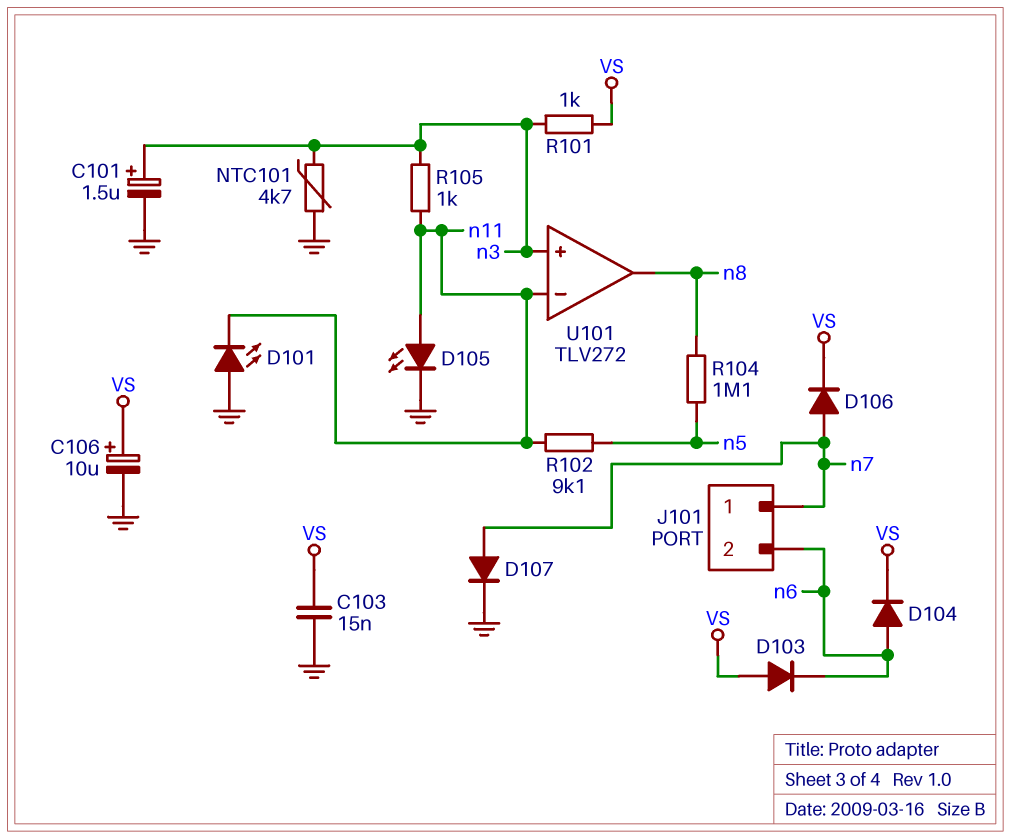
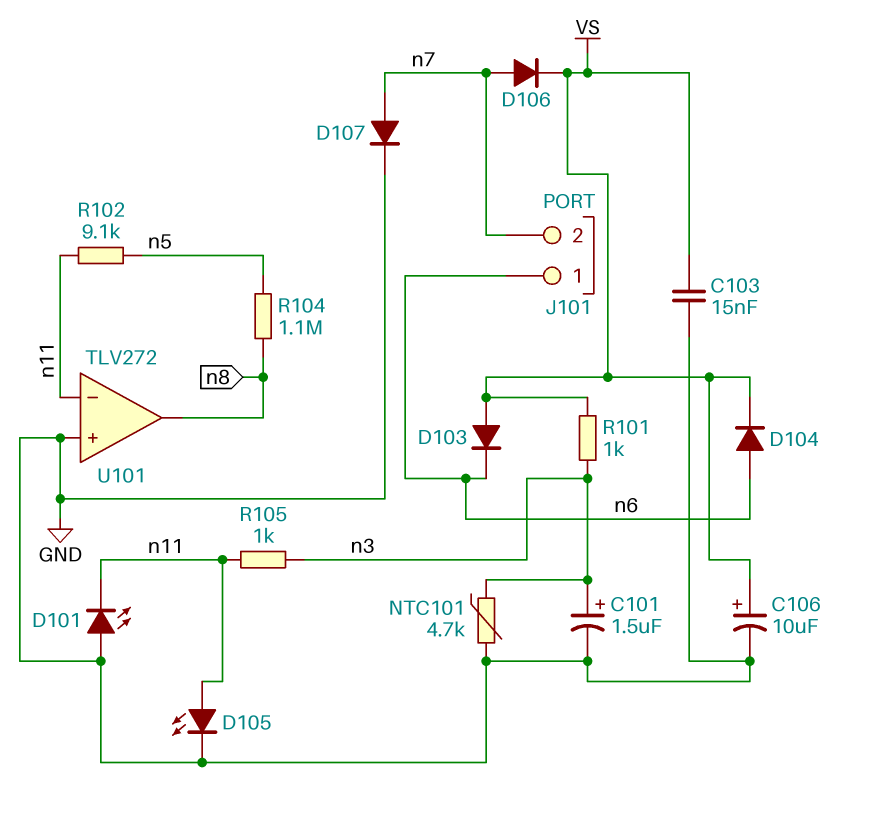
J101 pin 1: n7 -> n6
J101 pin 2: n6 -> n7
U101 pin in+: n3 -> GND

